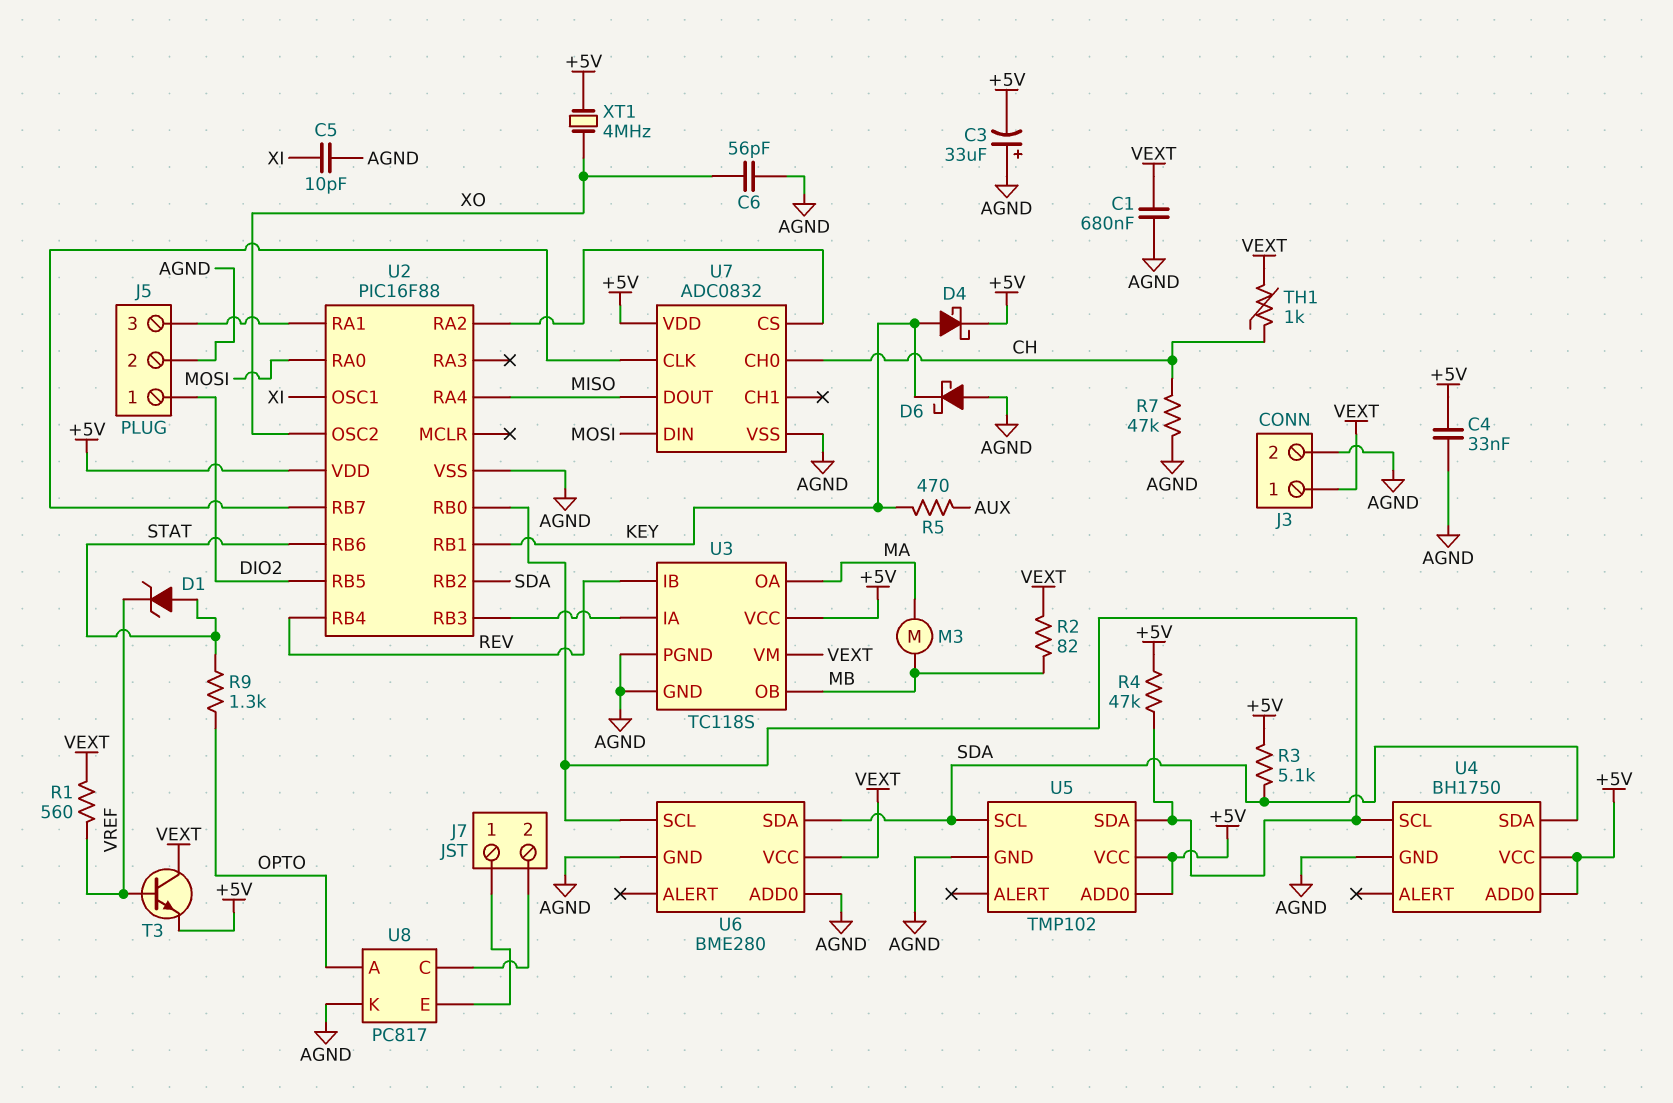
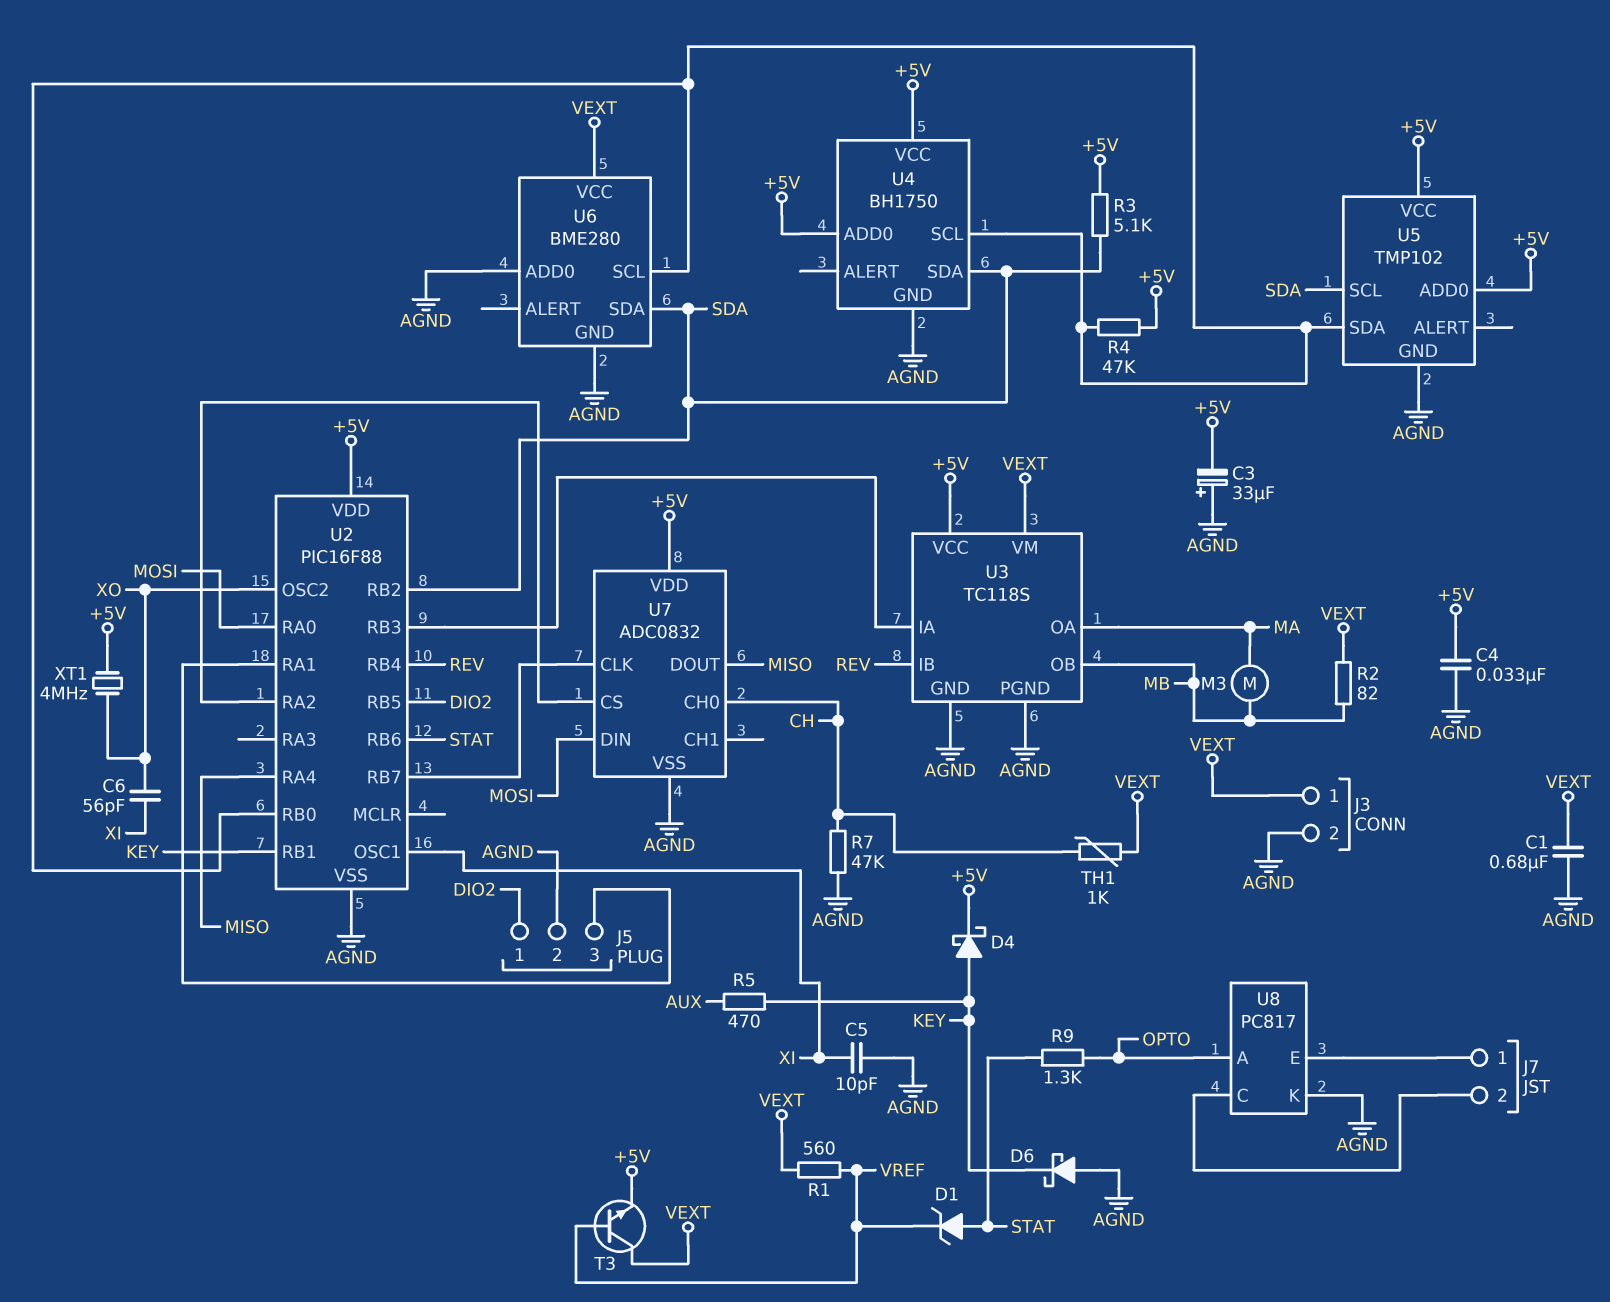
C6: 56pF (AGND, XO) -> 56pF (XI, XO)

